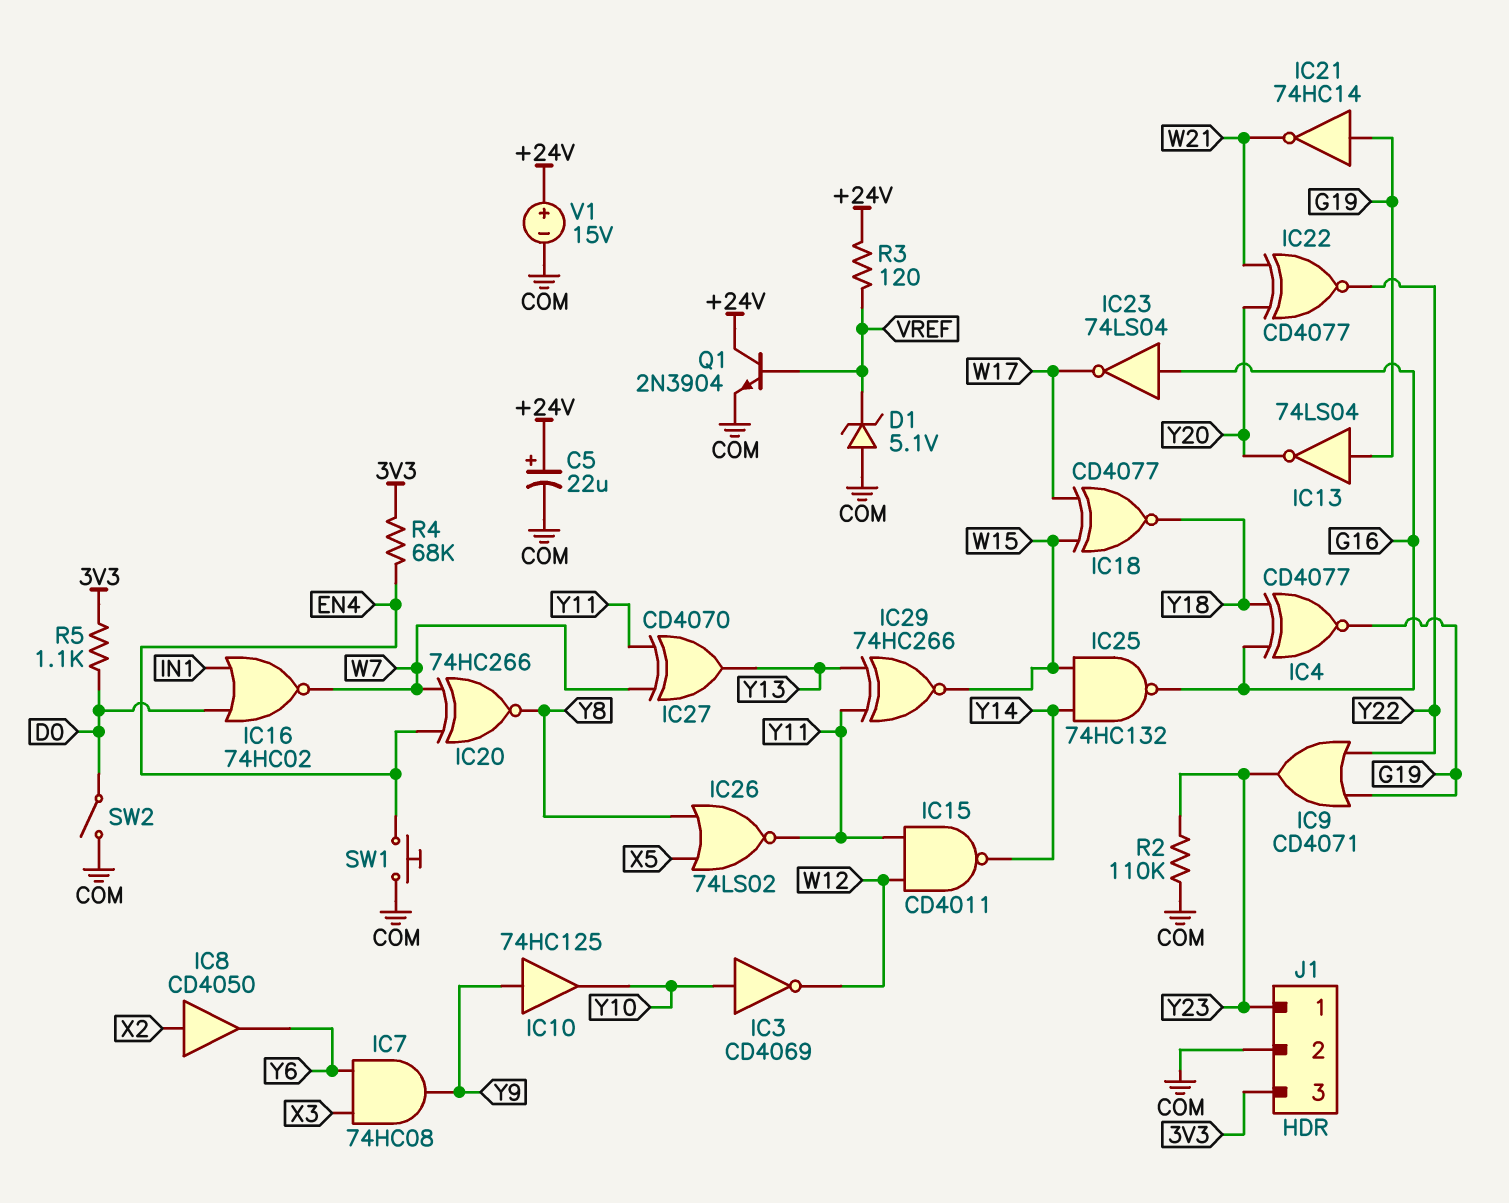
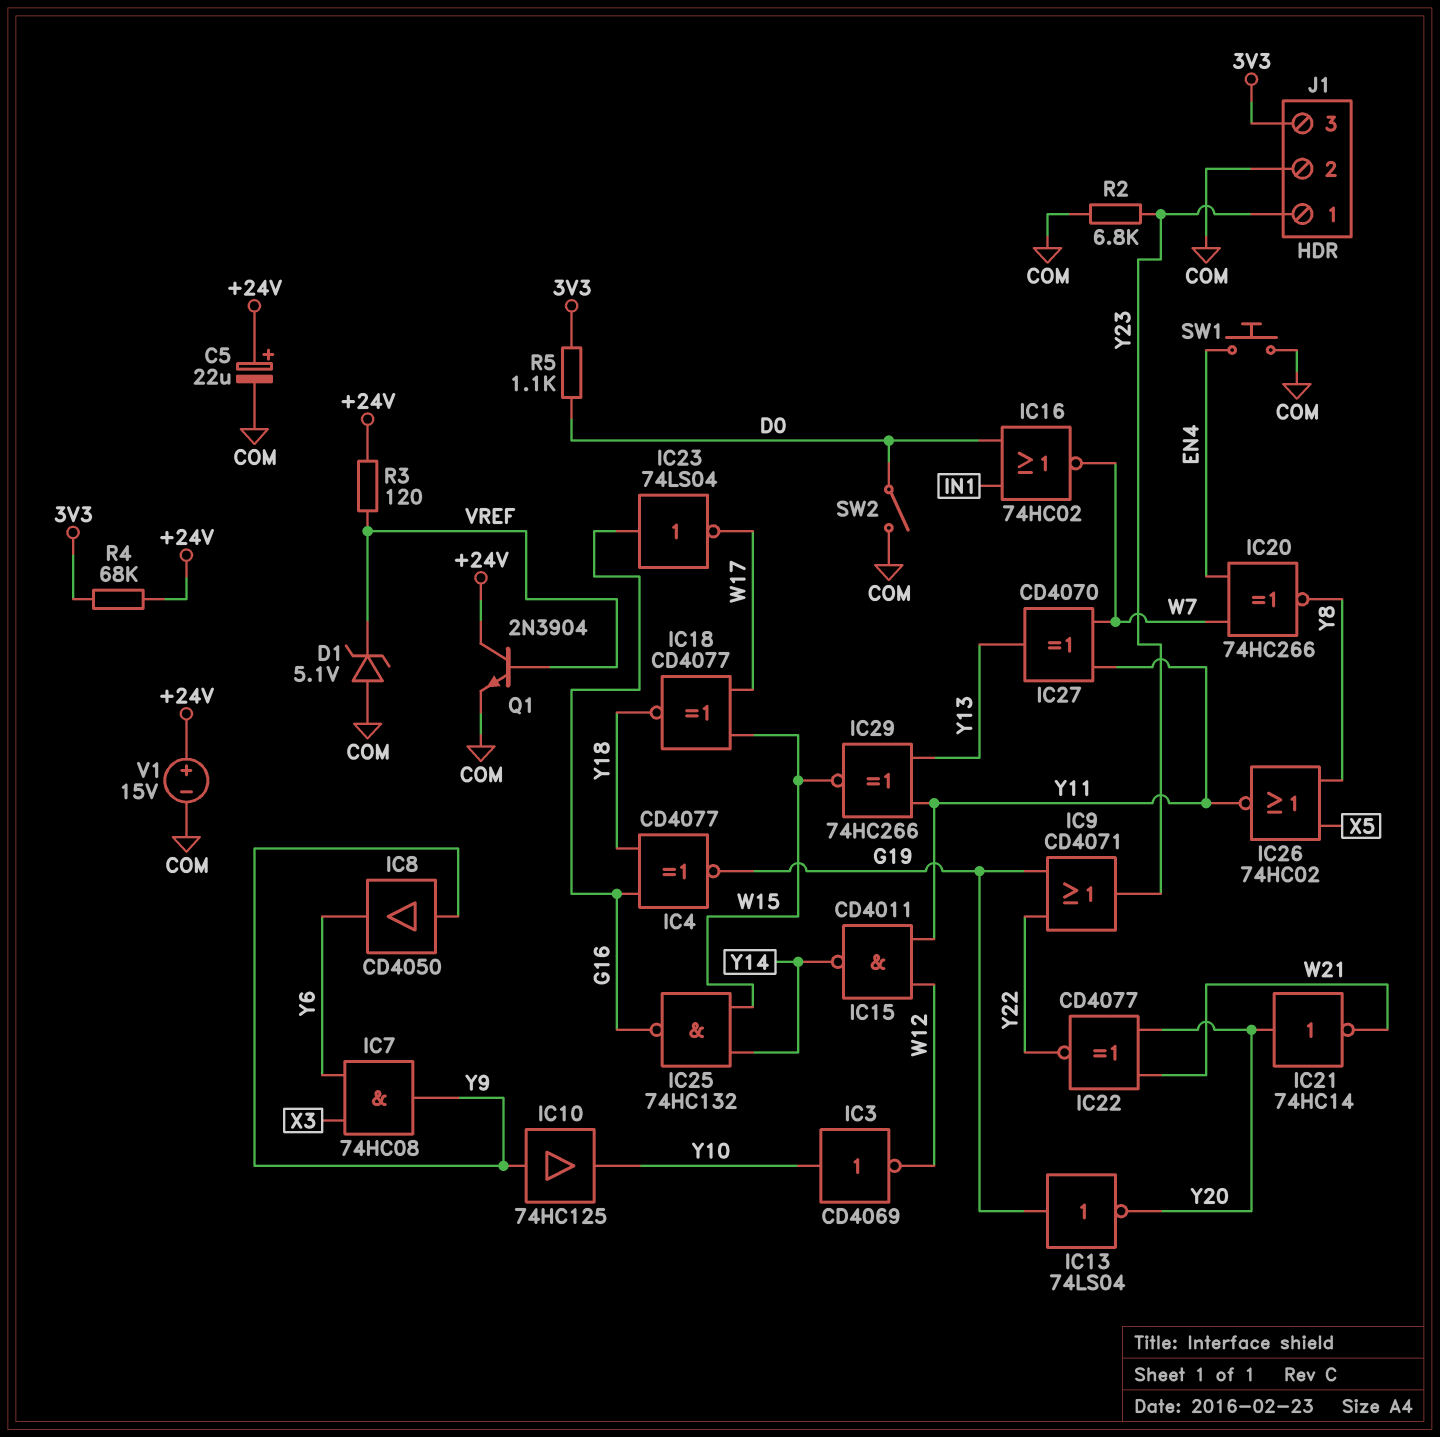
IC8: buffer CD4050 (in X2, out Y6) -> buffer CD4050 (in Y9, out Y6)
IC21: NOT 74HC14 (in G19, out W21) -> NOT 74HC14 (in Y20, out W21)
IC26: NOR 74LS02 (in X5, in Y8, out Y11) -> NOR 74HC02 (in X5, in Y8, out Y11)
R2: 110k (COM, Y23) -> 6.8k (COM, Y23)
R4: 68k (3V3, EN4) -> 68k (+24V, 3V3)

